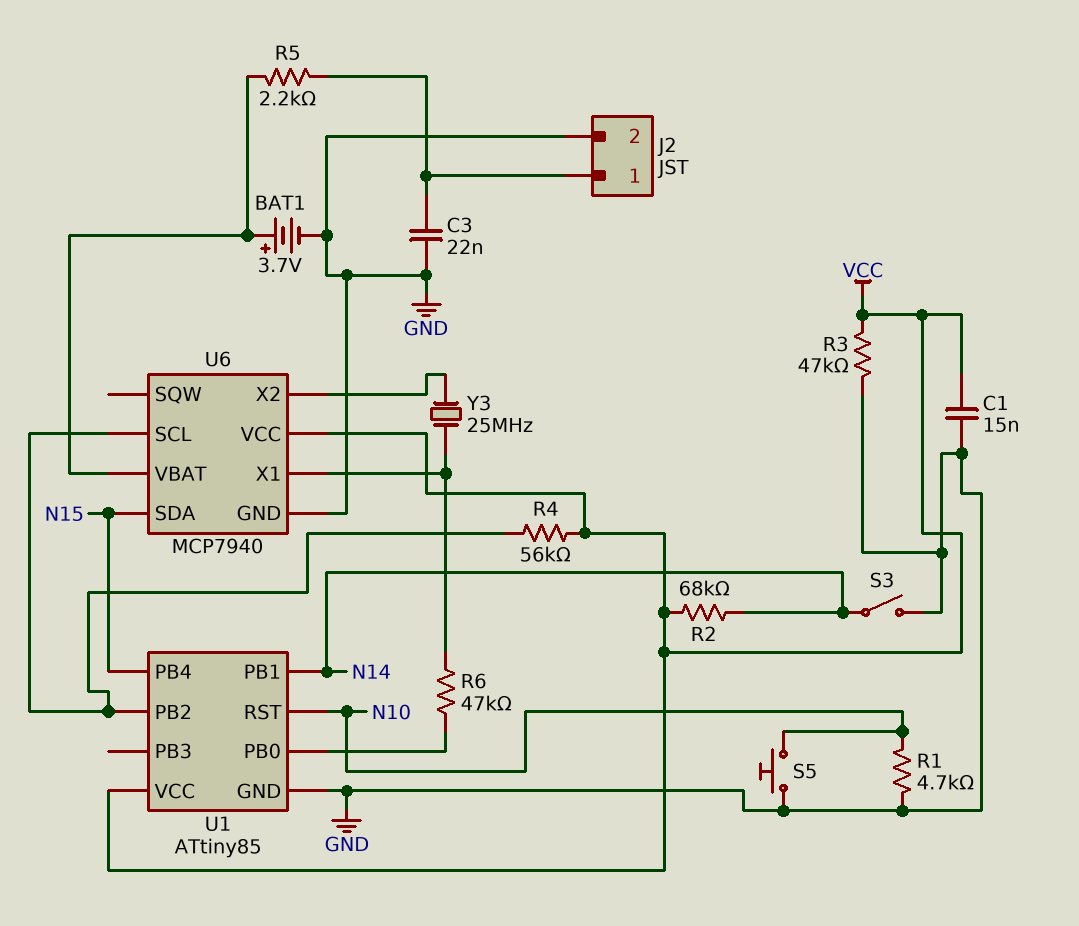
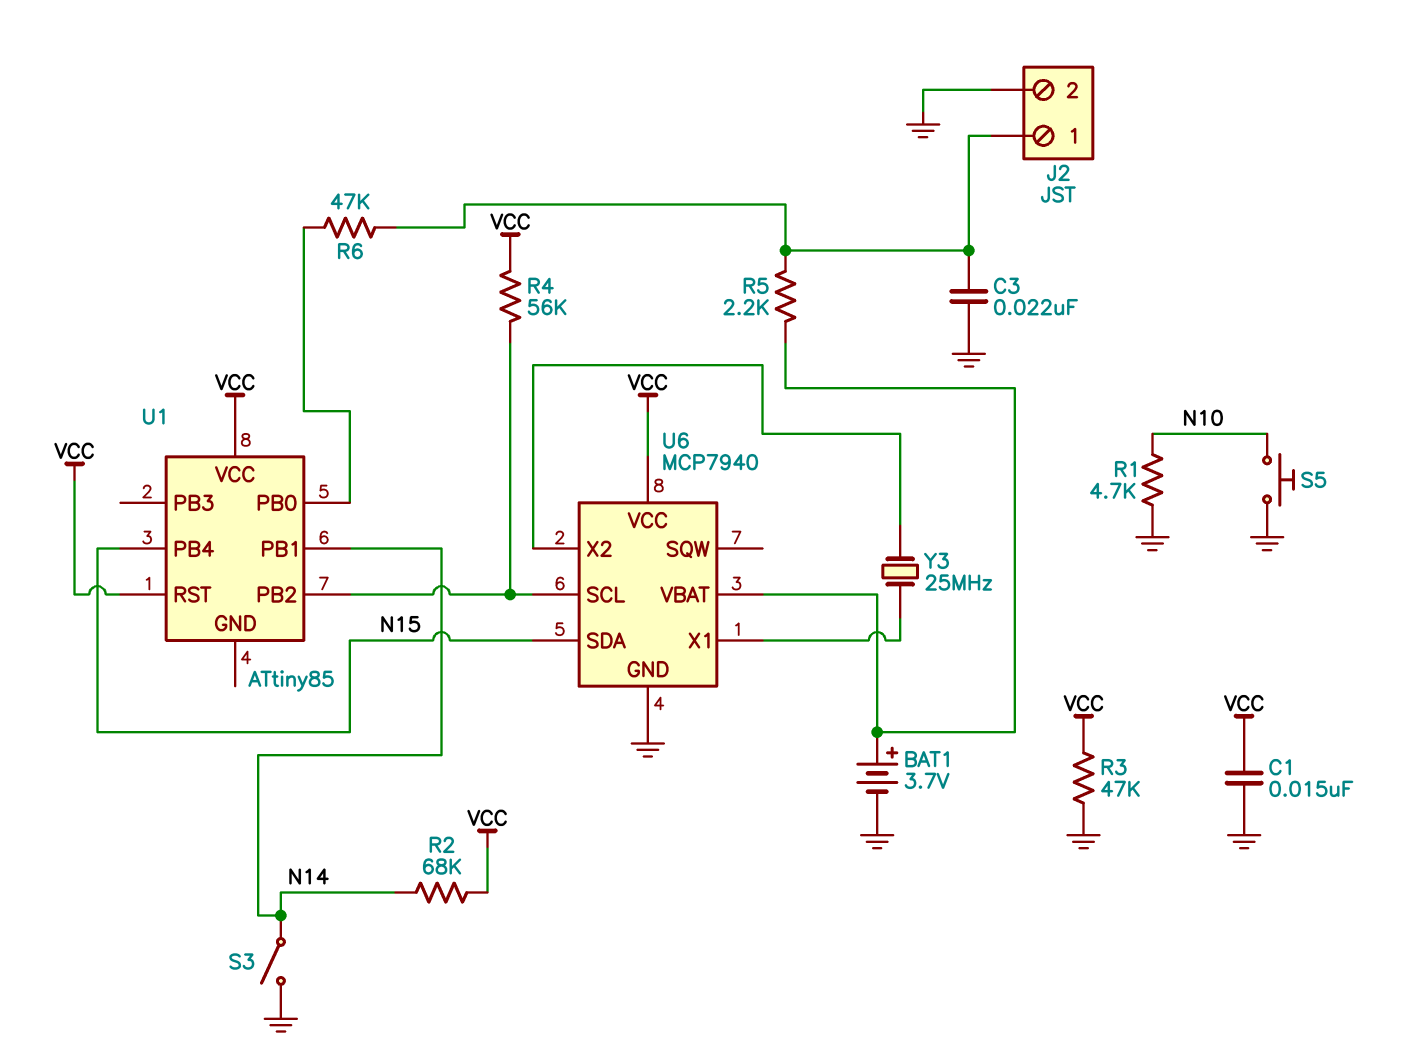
R6: 47k (U1/PB0, U6/X1) -> 47k (J2/1, U1/PB0)
U1 pin GND: GND -> none
U1 pin RST: N10 -> VCC

